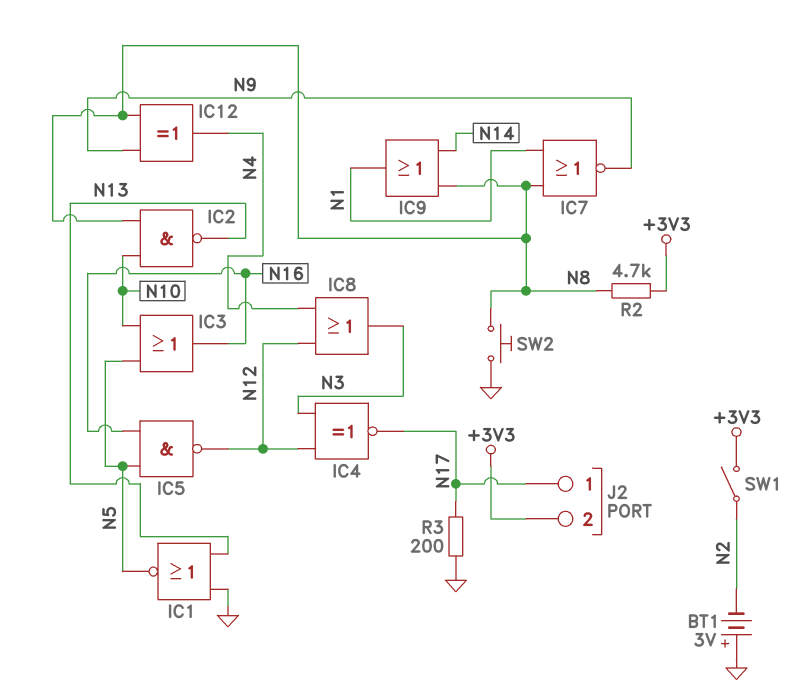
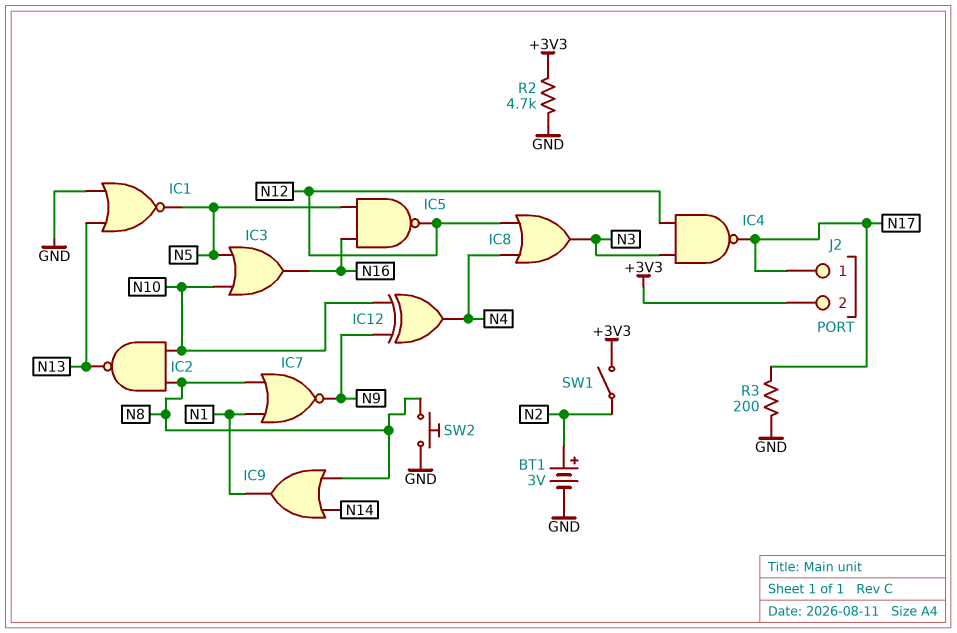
BT1: 3V (plus GND, minus N2) -> 3V (plus N2, minus GND)
IC4: XNOR (in N3, in N12, out N17) -> NAND (in N3, in N12, out N17)
IC12: XOR (in N8, in N9, out N4) -> XOR (in N9, in N10, out N4)
R2: 4.7k (+3V3, N8) -> 4.7k (+3V3, GND)

